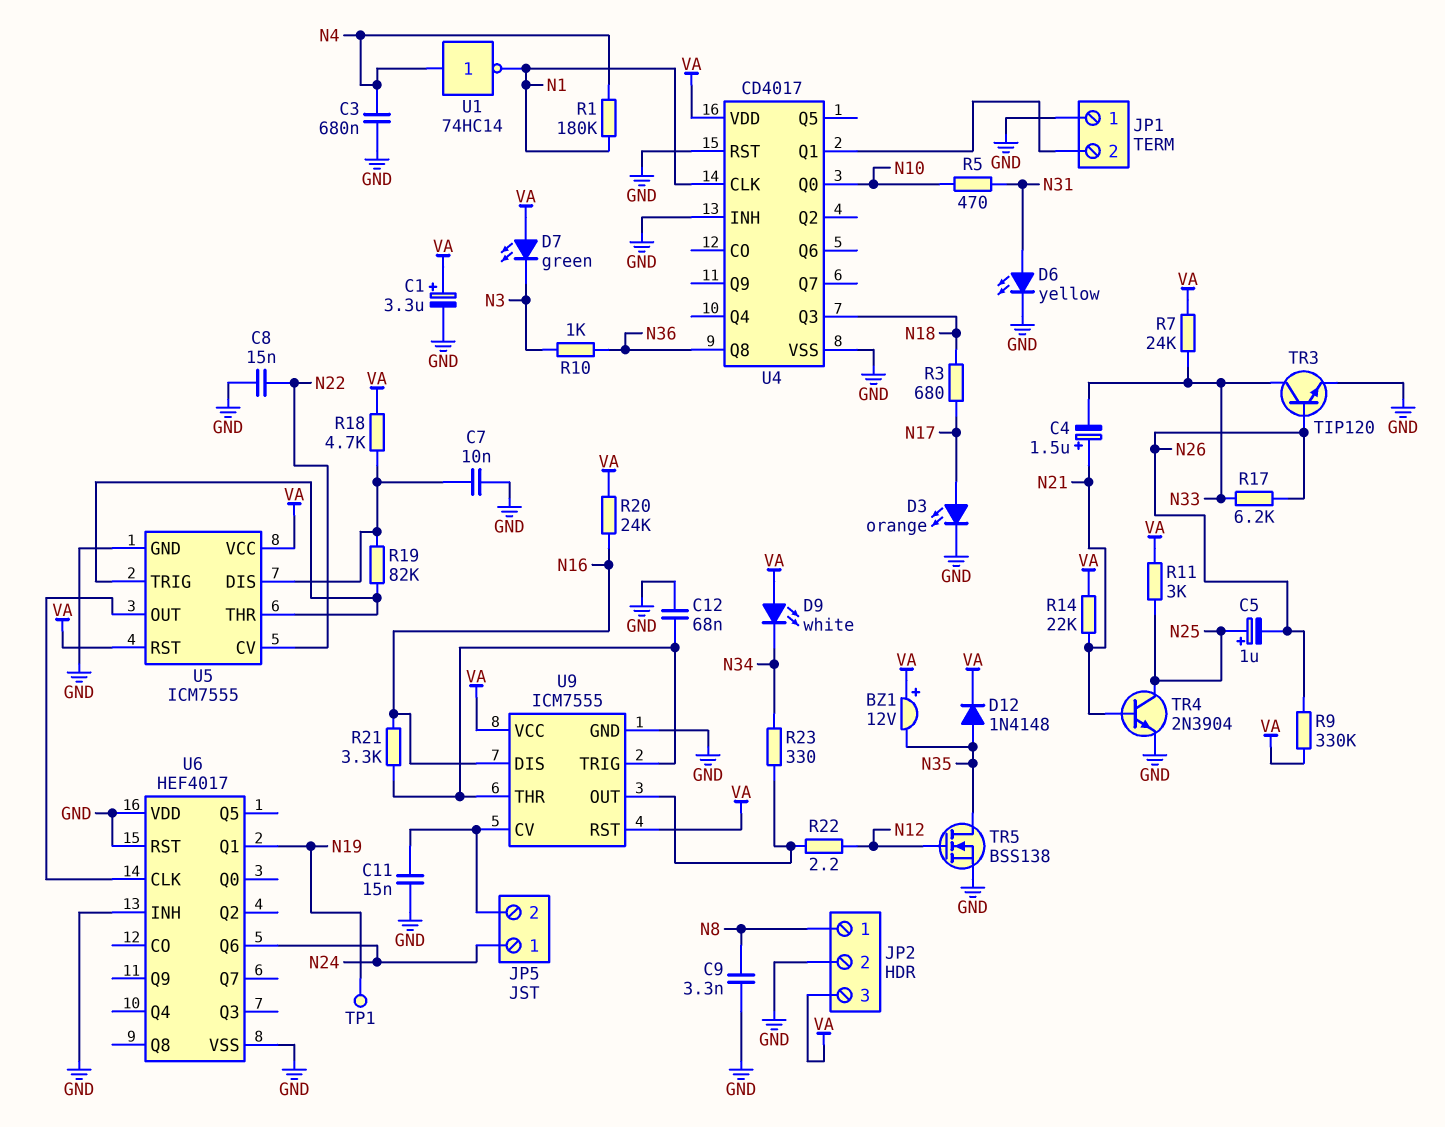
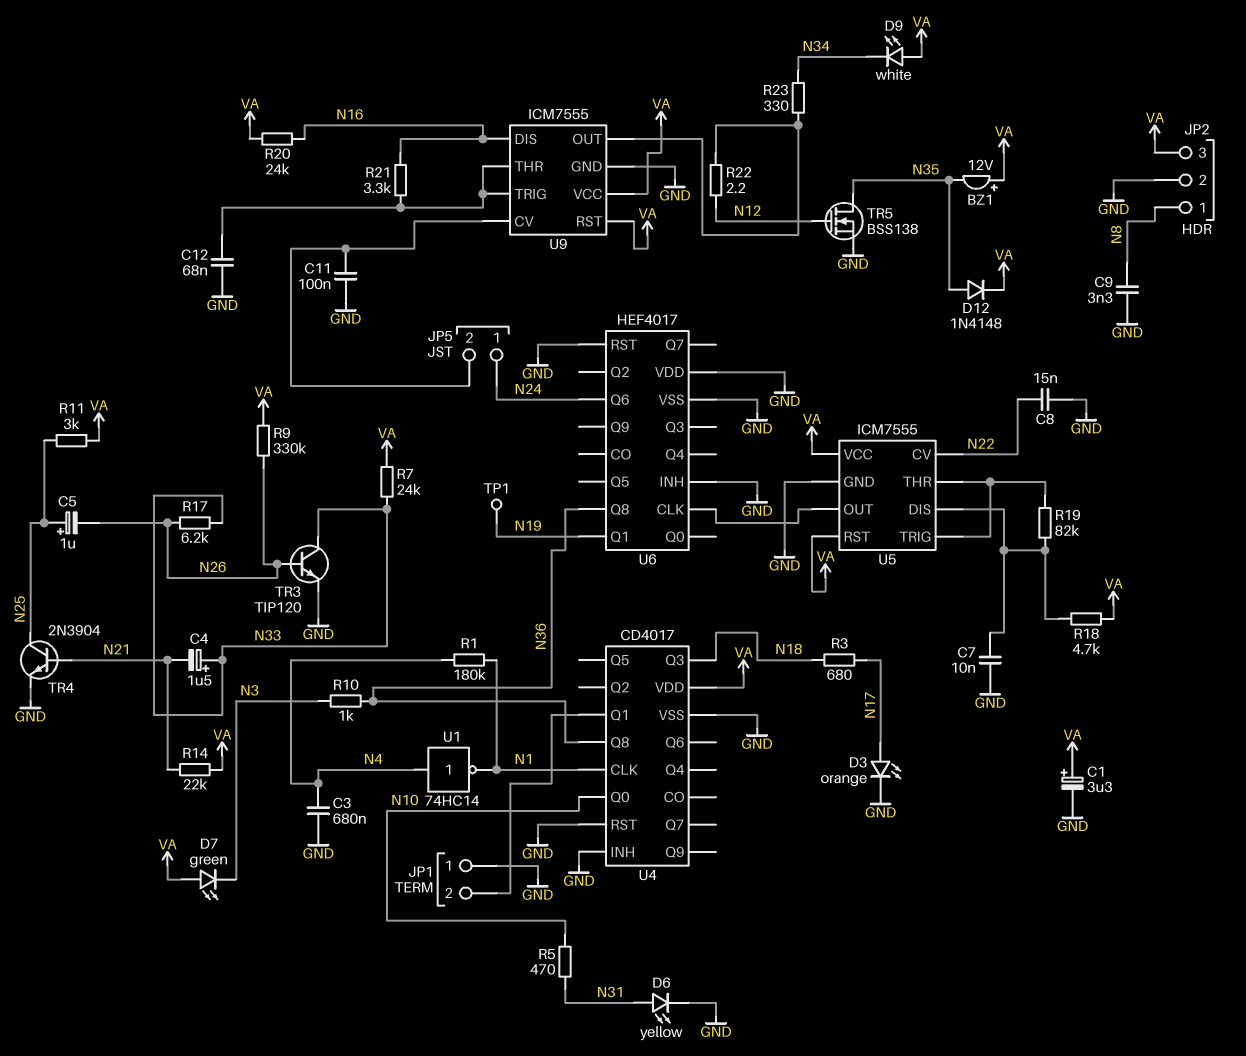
C4: 1.5uF (plus N21, minus N33) -> 1.5uF (plus N33, minus N21)
C11: 15nF (GND, JP5/2) -> 100nF (GND, JP5/2)
U6 pin Q8: none -> N36

